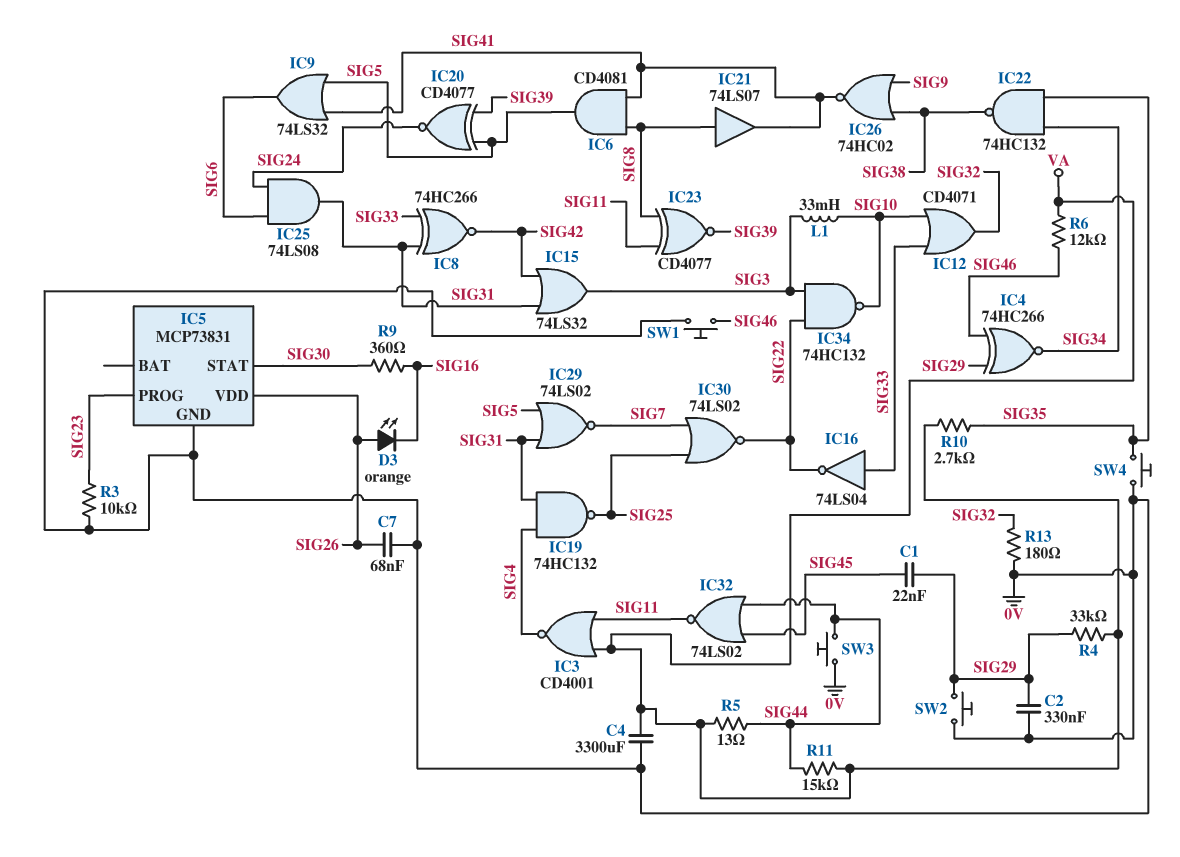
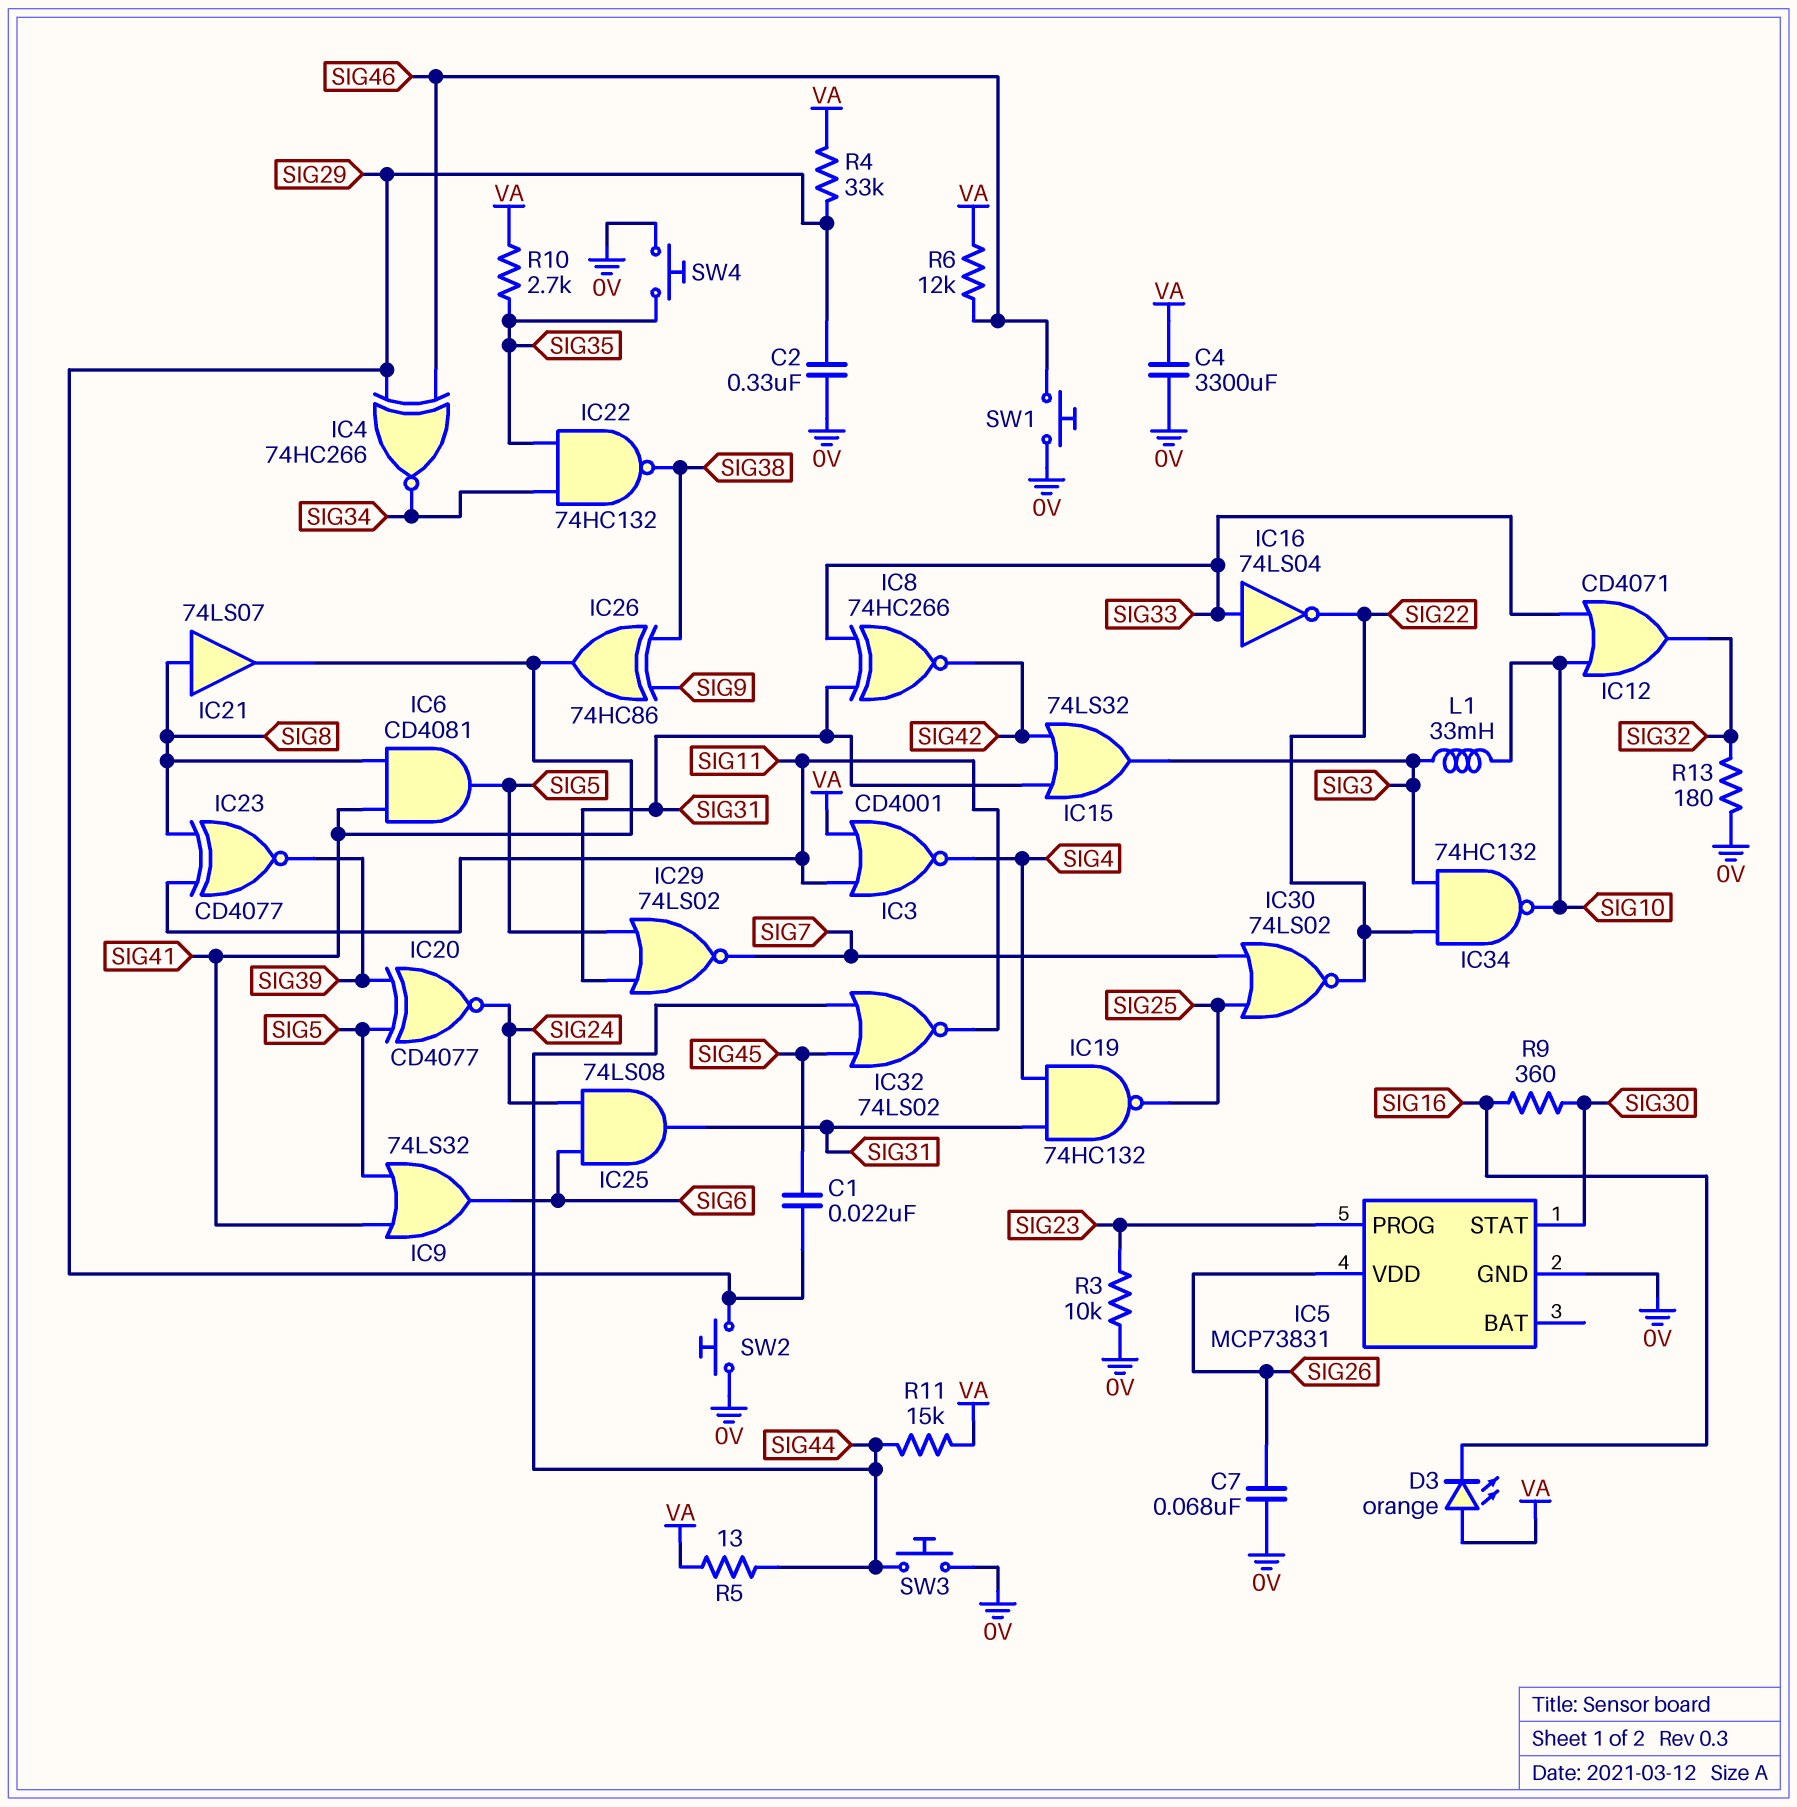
D3: LED orange (A SIG26, K SIG16) -> LED orange (A VA, K SIG16)
IC26: NOR 74HC02 (in SIG9, in SIG38, out SIG41) -> XOR 74HC86 (in SIG9, in SIG38, out SIG41)

